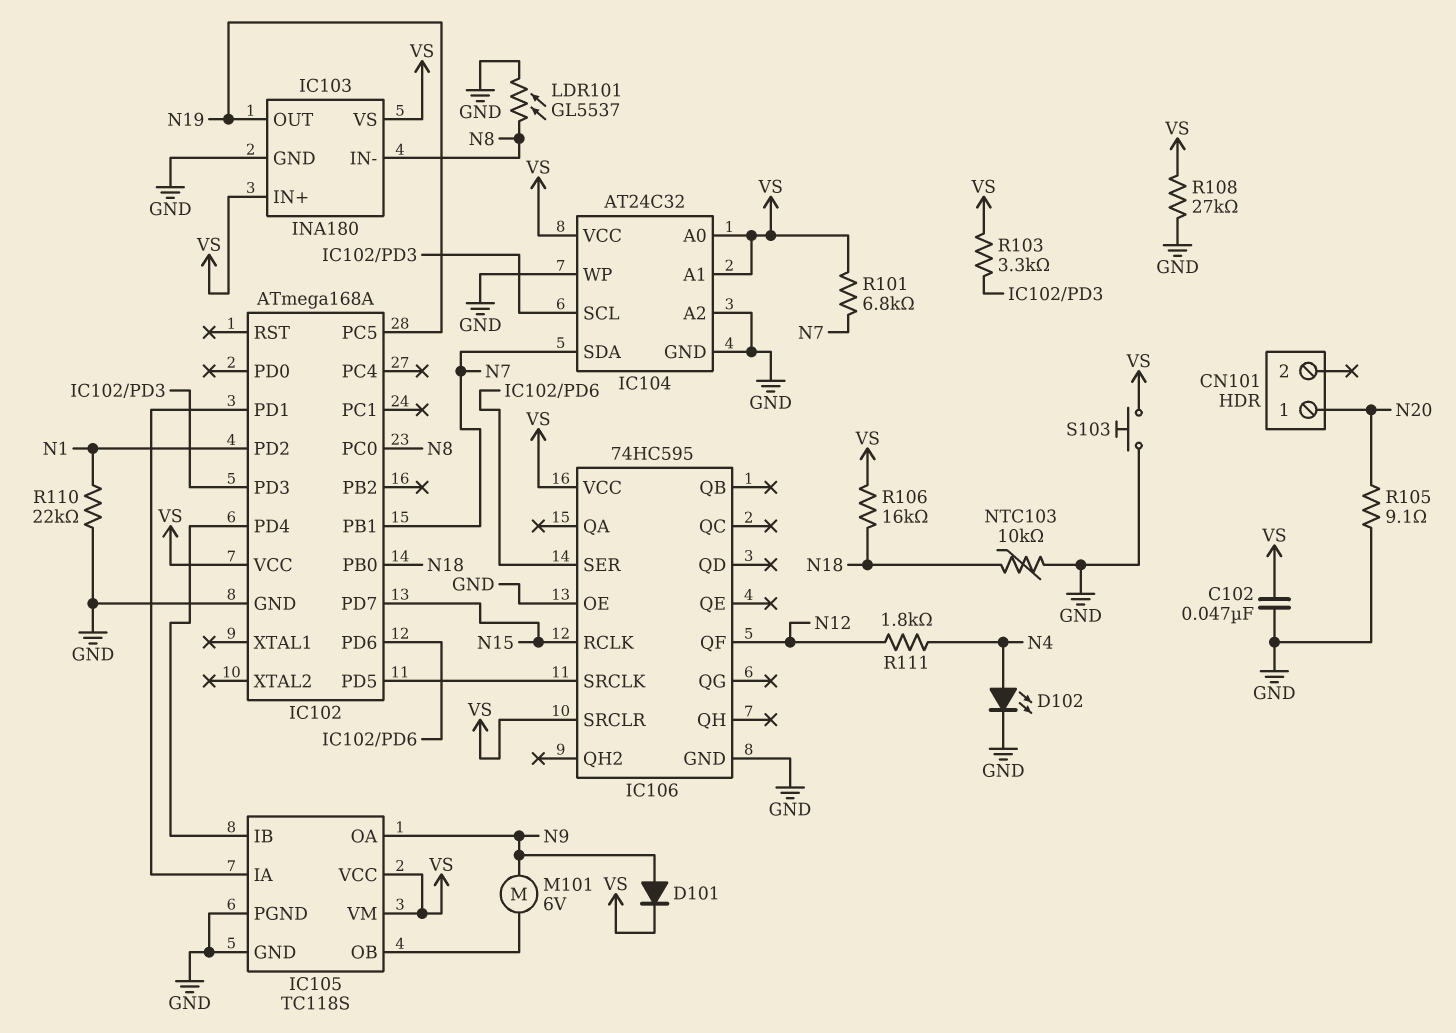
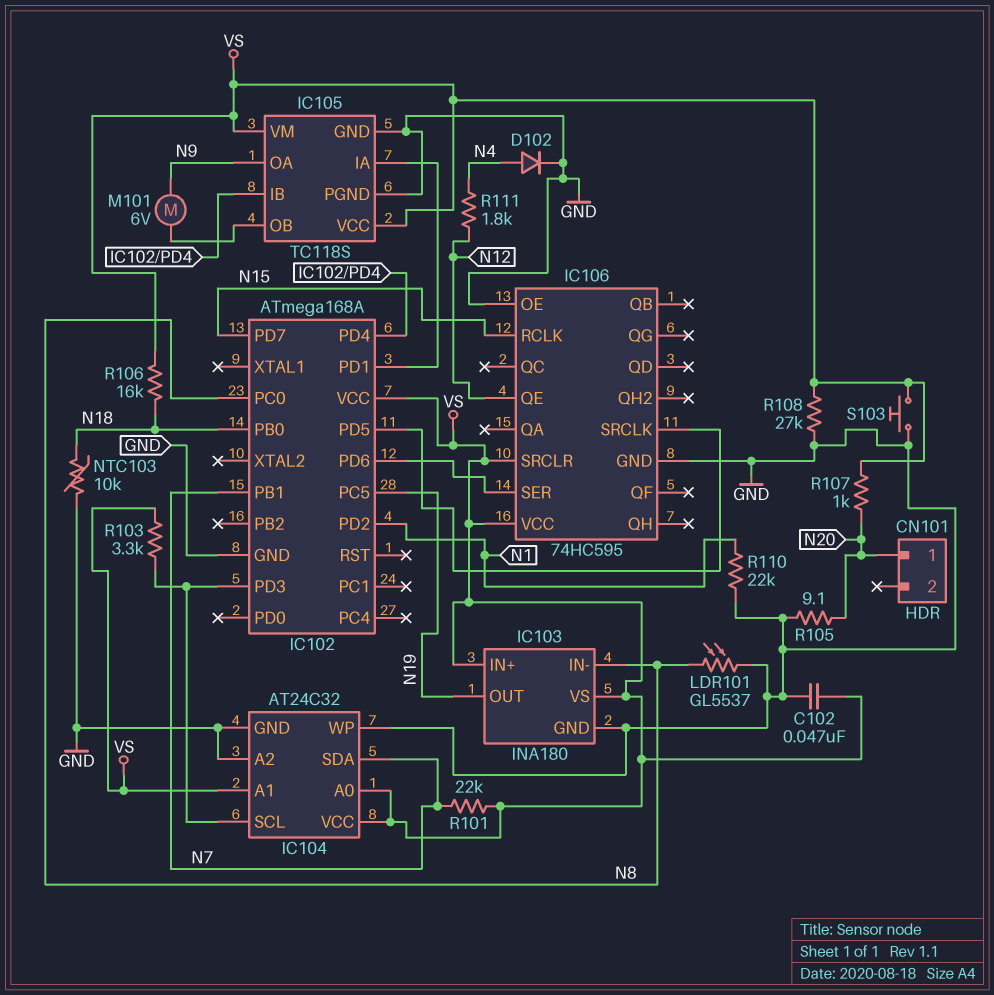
D101: diode (A N9, K VS) -> none
D102: LED (A N4, K GND) -> diode (A N4, K GND)
IC106 pin QE: none -> N12
IC106 pin QF: N12 -> none
R101: 6.8k (N7, VS) -> 22k (N7, VS)
R107: none -> 1k (N20, VS)

